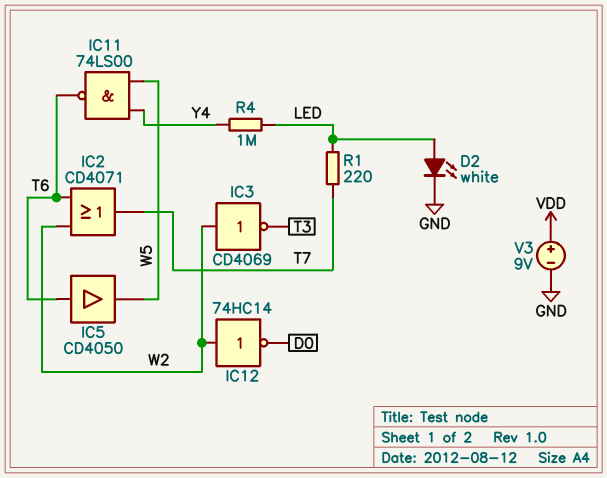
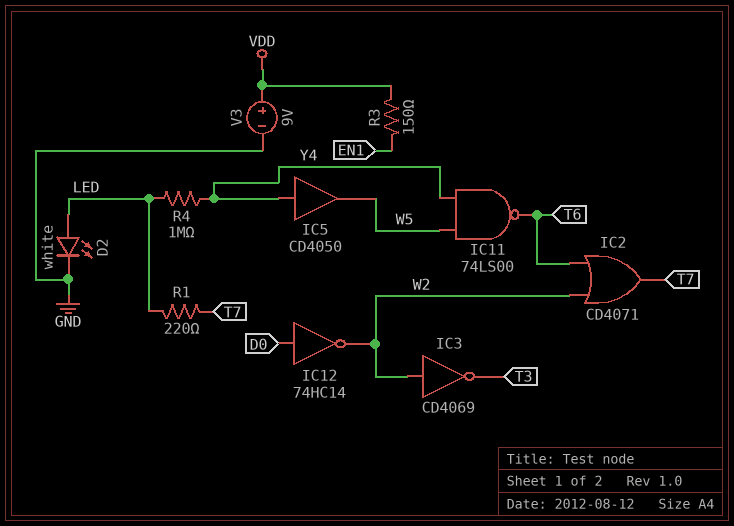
IC5: buffer CD4050 (in T6, out W5) -> buffer CD4050 (in Y4, out W5)
IC12: NOT 74HC14 (in W2, out D0) -> NOT 74HC14 (in D0, out W2)
R3: none -> 150 (EN1, VDD)

